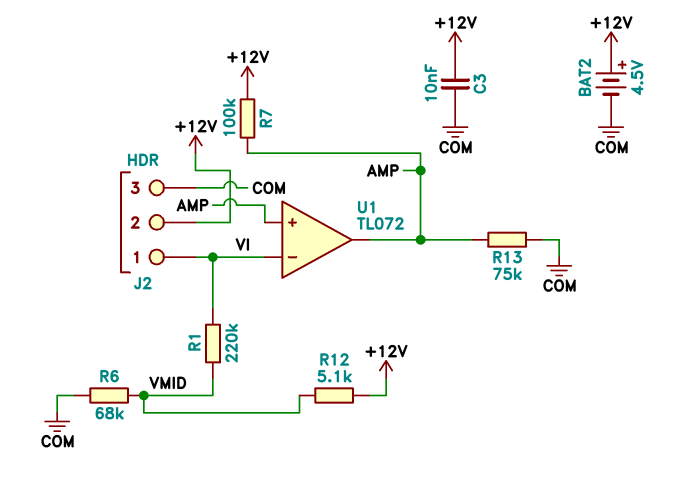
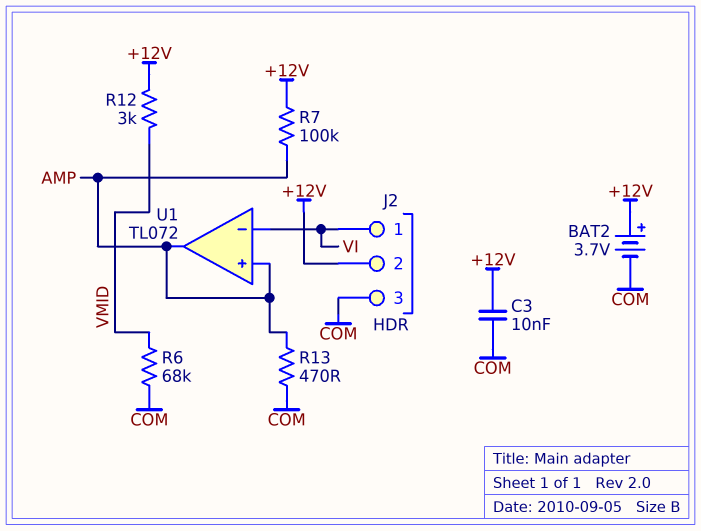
BAT2: 4.5V (plus +12V, minus COM) -> 3.7V (plus +12V, minus COM)
R1: 220k (VI, VMID) -> none
R12: 5.1k (+12V, VMID) -> 3k (+12V, VMID)
R13: 75k (AMP, COM) -> 470 (AMP, COM)

